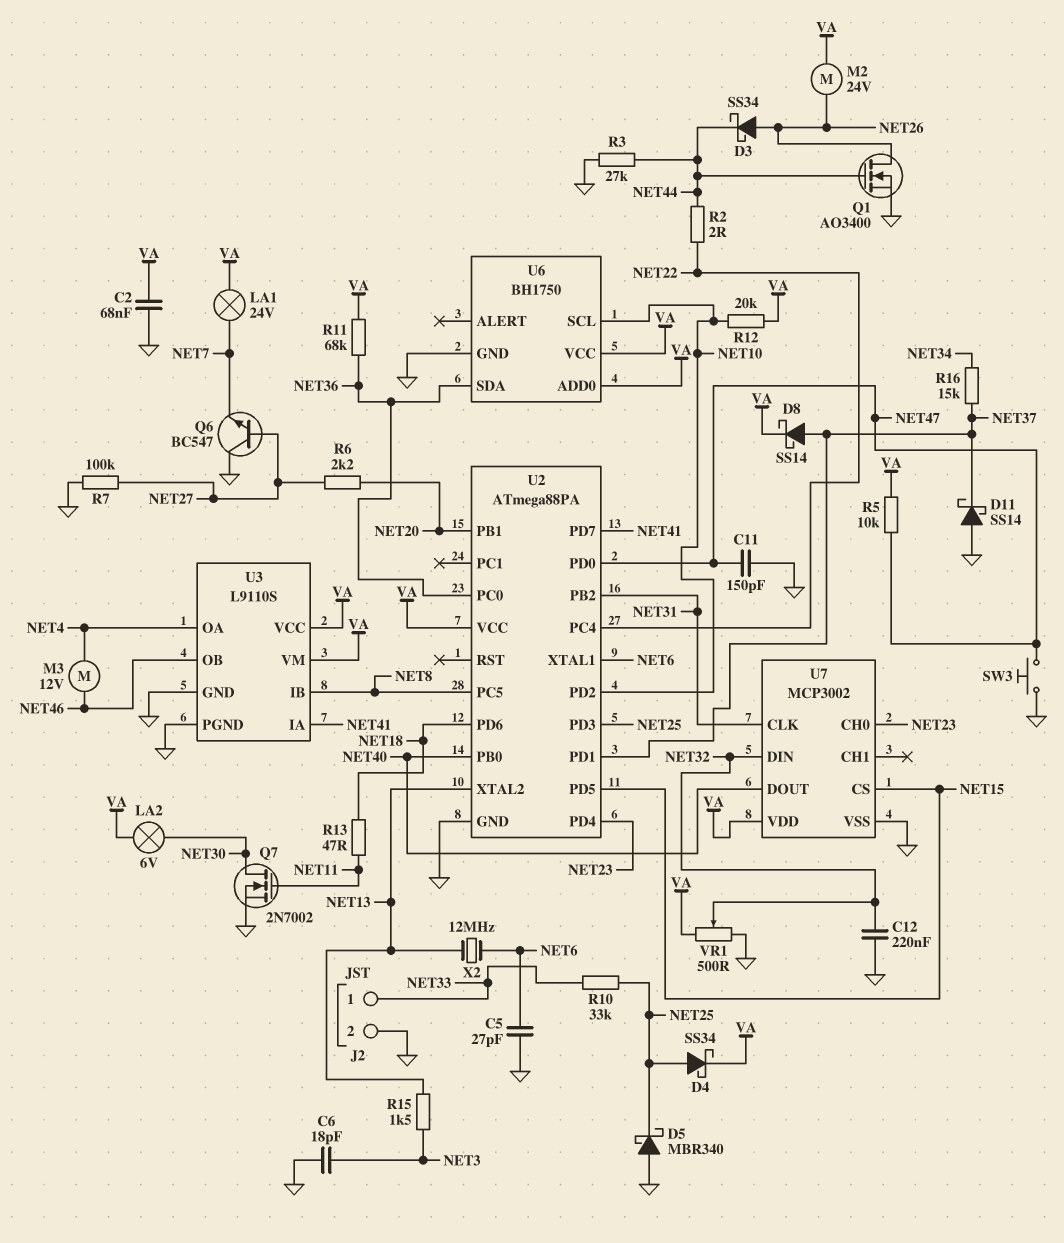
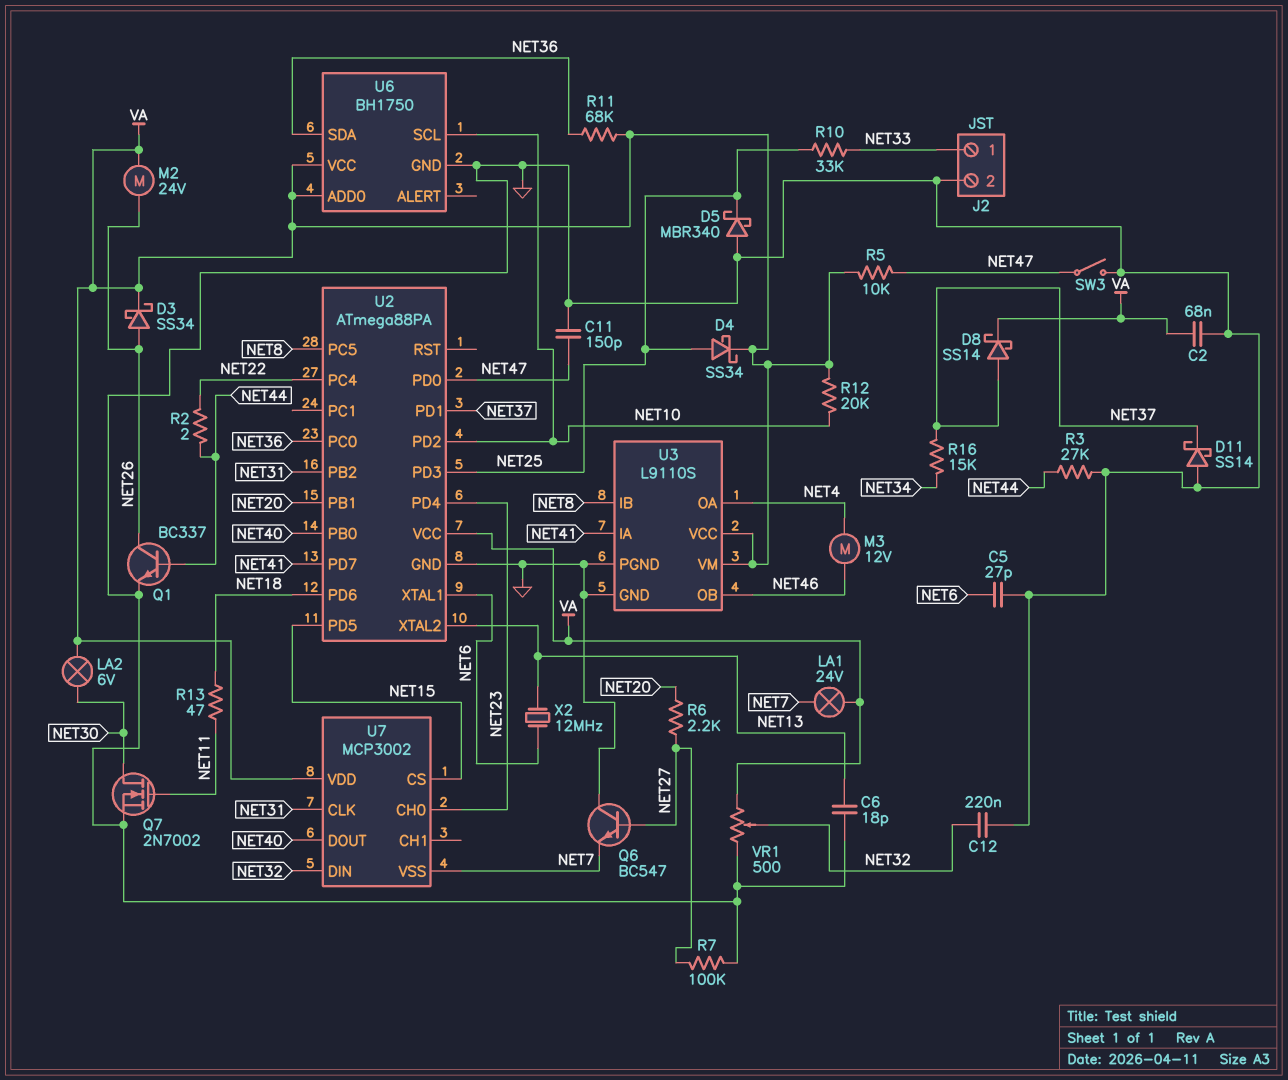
C6: 18pF (GND, NET3) -> 18pF (GND, NET13)
D3: schottky SS34 (A NET26, K NET44) -> schottky SS34 (A NET26, K VA)
Q1: NMOS AO3400 (G NET44, D NET26, S GND) -> NPN BC337 (B NET44, C NET26, E GND)
R15: 1.5k (NET3, NET13) -> none
SW3: button (GND, NET47) -> switch (GND, NET47)
U7 pin VSS: GND -> NET7

